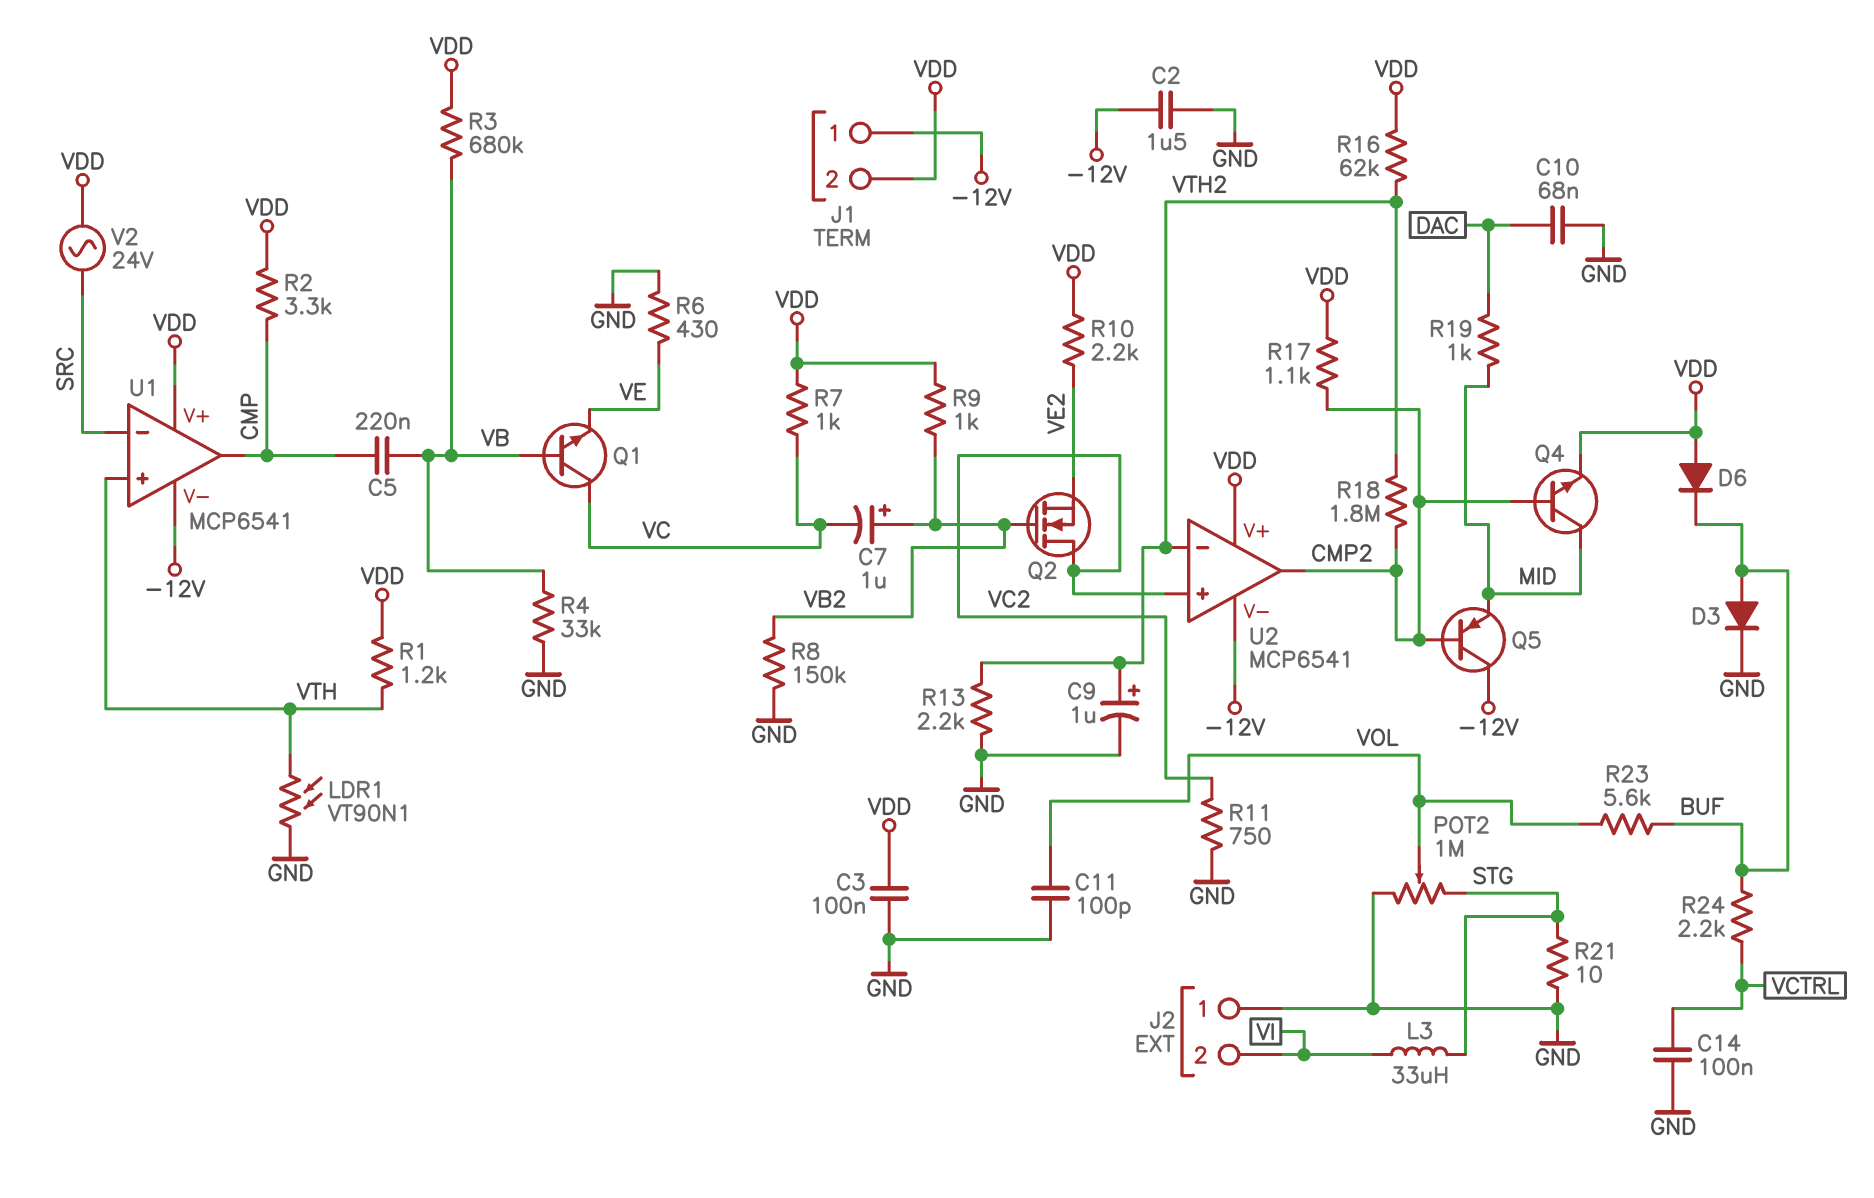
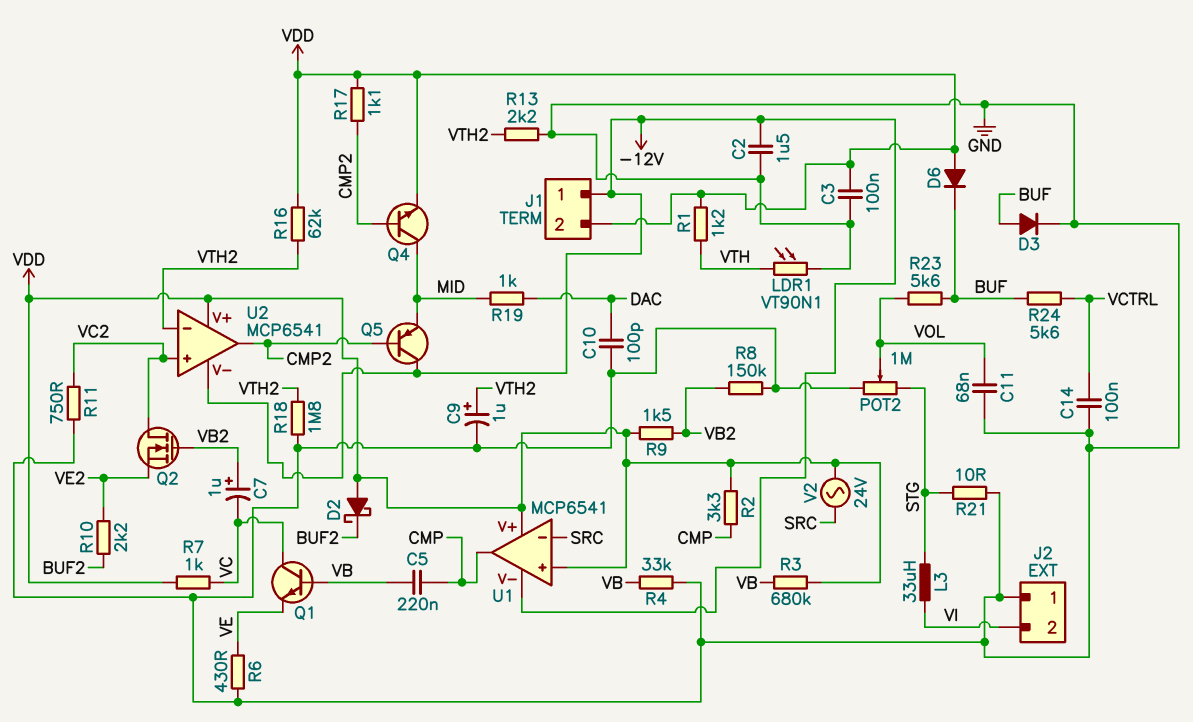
C10: 68nF (DAC, GND) -> 100pF (DAC, GND)
C11: 100pF (GND, VOL) -> 68nF (GND, VOL)
D2: none -> schottky (A VDD, K BUF2)
R9: 1k (VB2, VDD) -> 1.5k (VB2, VDD)
R10: 2.2k (VDD, VE2) -> 2.2k (BUF2, VE2)
R18: 1.8M (CMP2, VTH2) -> 1.8M (GND, VTH2)
R24: 2.2k (BUF, VCTRL) -> 5.6k (BUF, VCTRL)
U1 pin in+: VTH -> VDD

